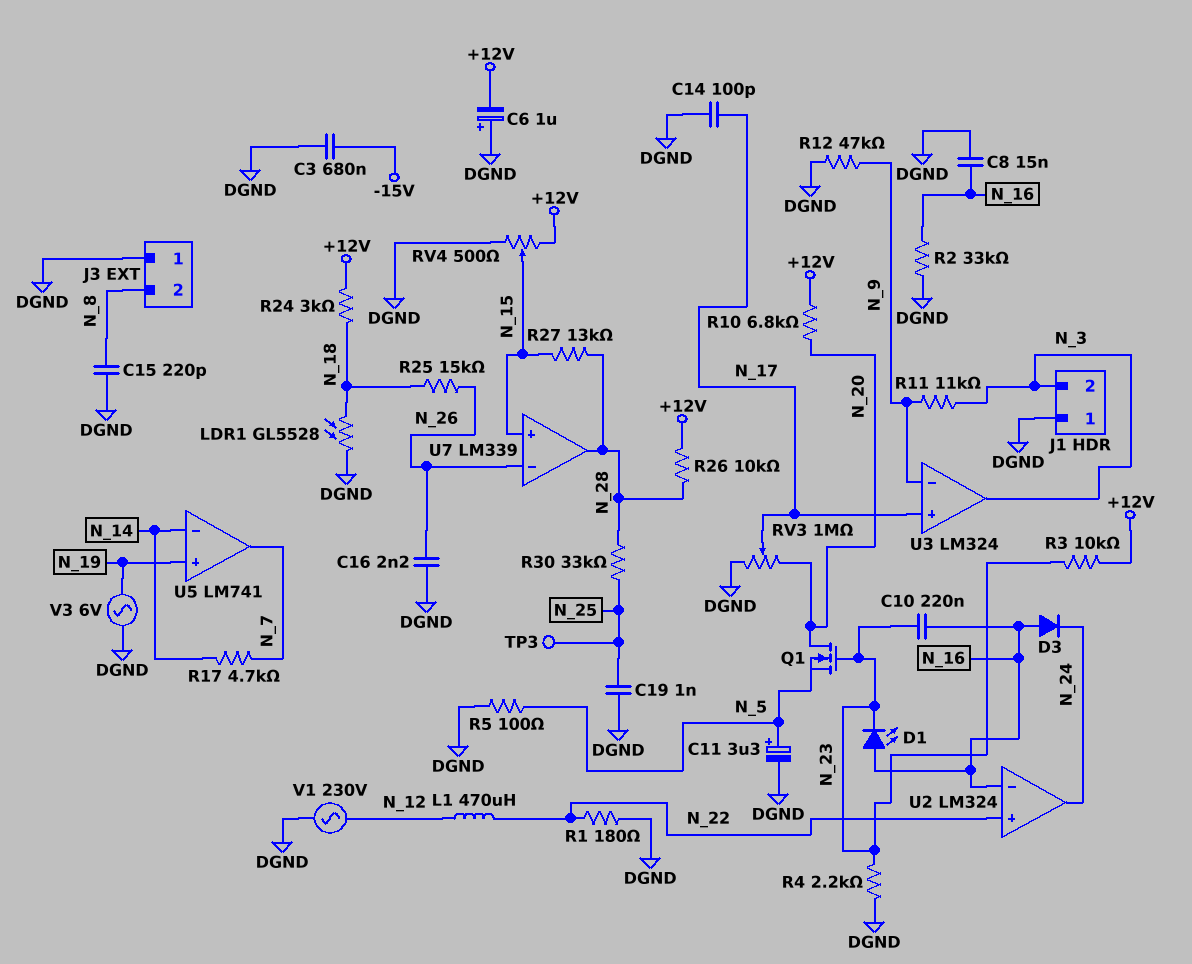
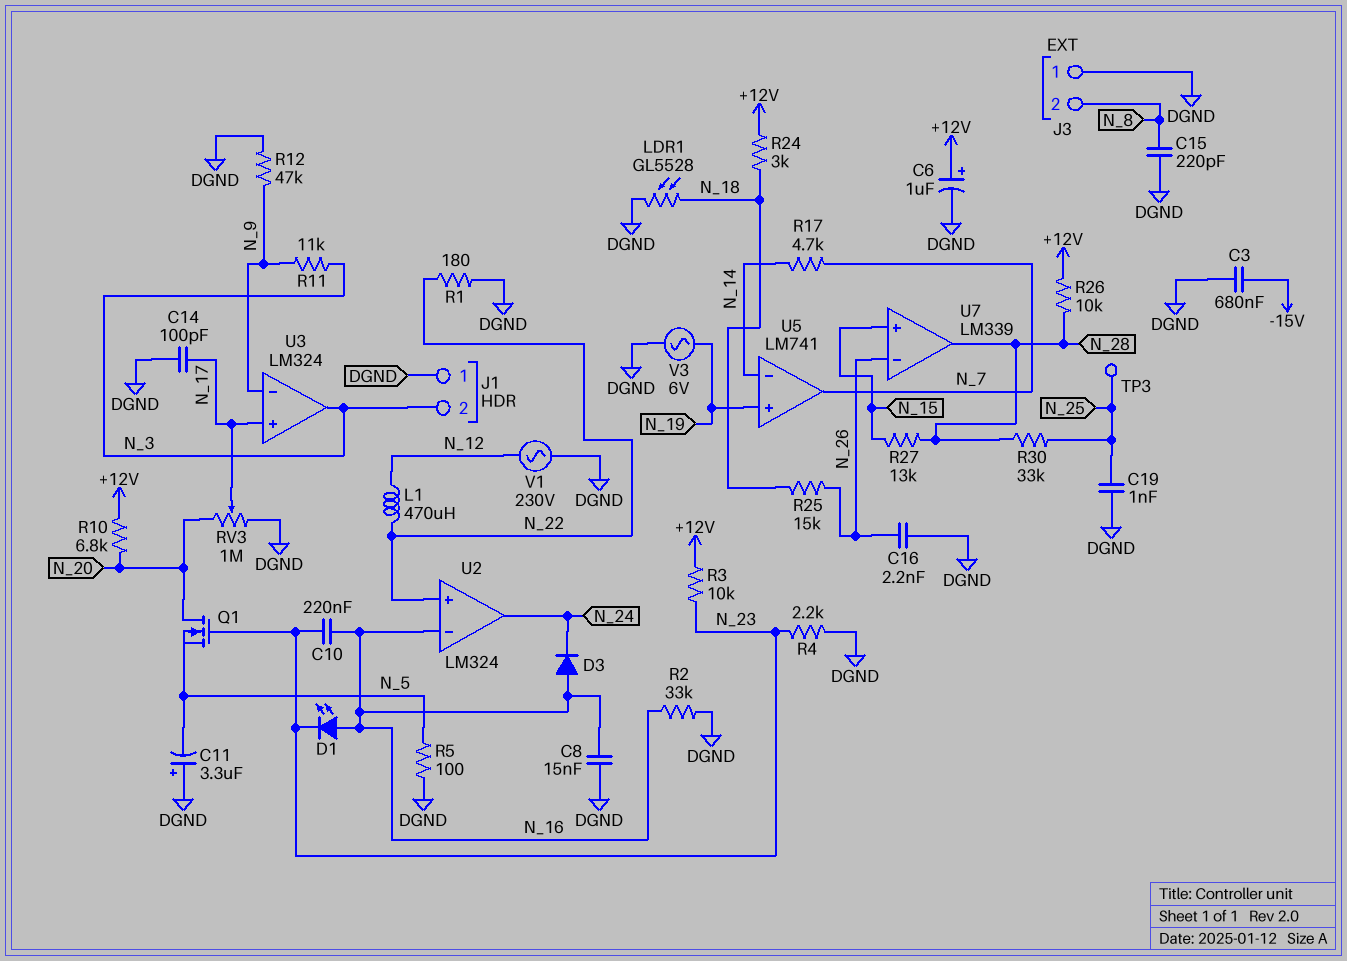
C6: 1uF (plus DGND, minus +12V) -> 1uF (plus +12V, minus DGND)
C11: 3.3uF (plus N_5, minus DGND) -> 3.3uF (plus DGND, minus N_5)
RV4: 500 (+12V, DGND, wiper N_15) -> none

